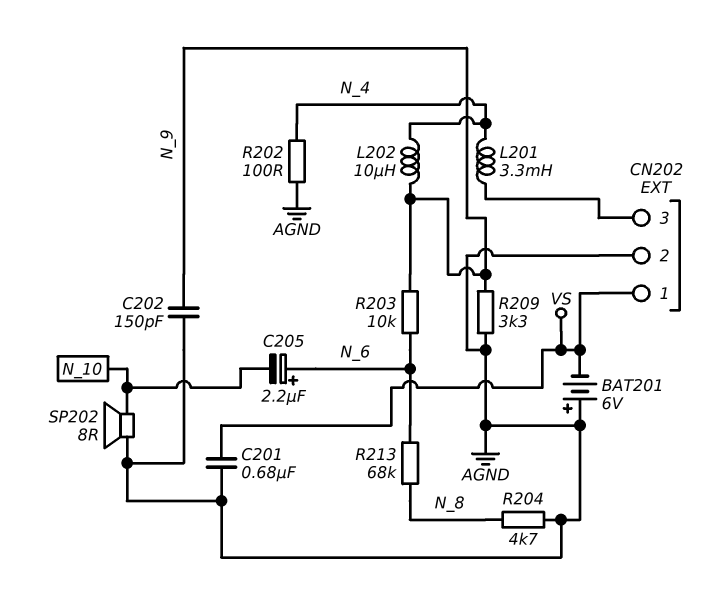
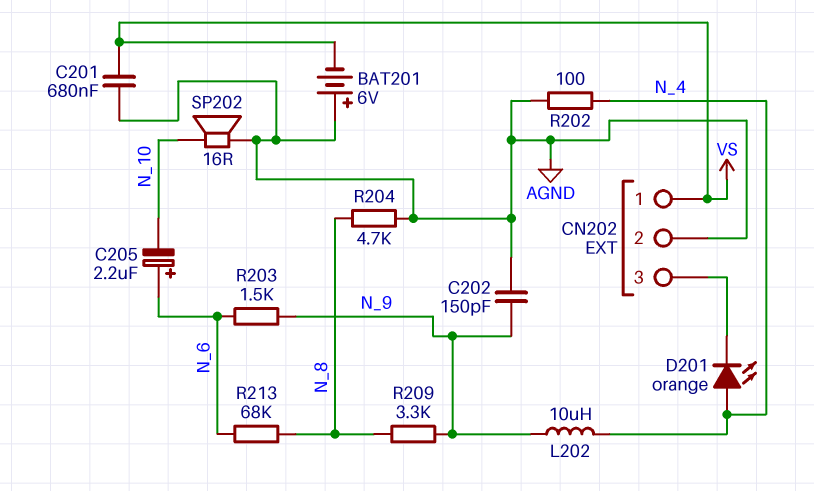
D201: none -> LED orange (A N_4, K CN202/3)
L201: 3.3mH (CN202/3, N_4) -> none
R203: 10k (N_6, N_9) -> 1.5k (N_6, N_9)
R209: 3.3k (AGND, N_9) -> 3.3k (N_8, N_9)
SP202: speaker 8R (AGND, N_10) -> speaker 16R (AGND, N_10)

